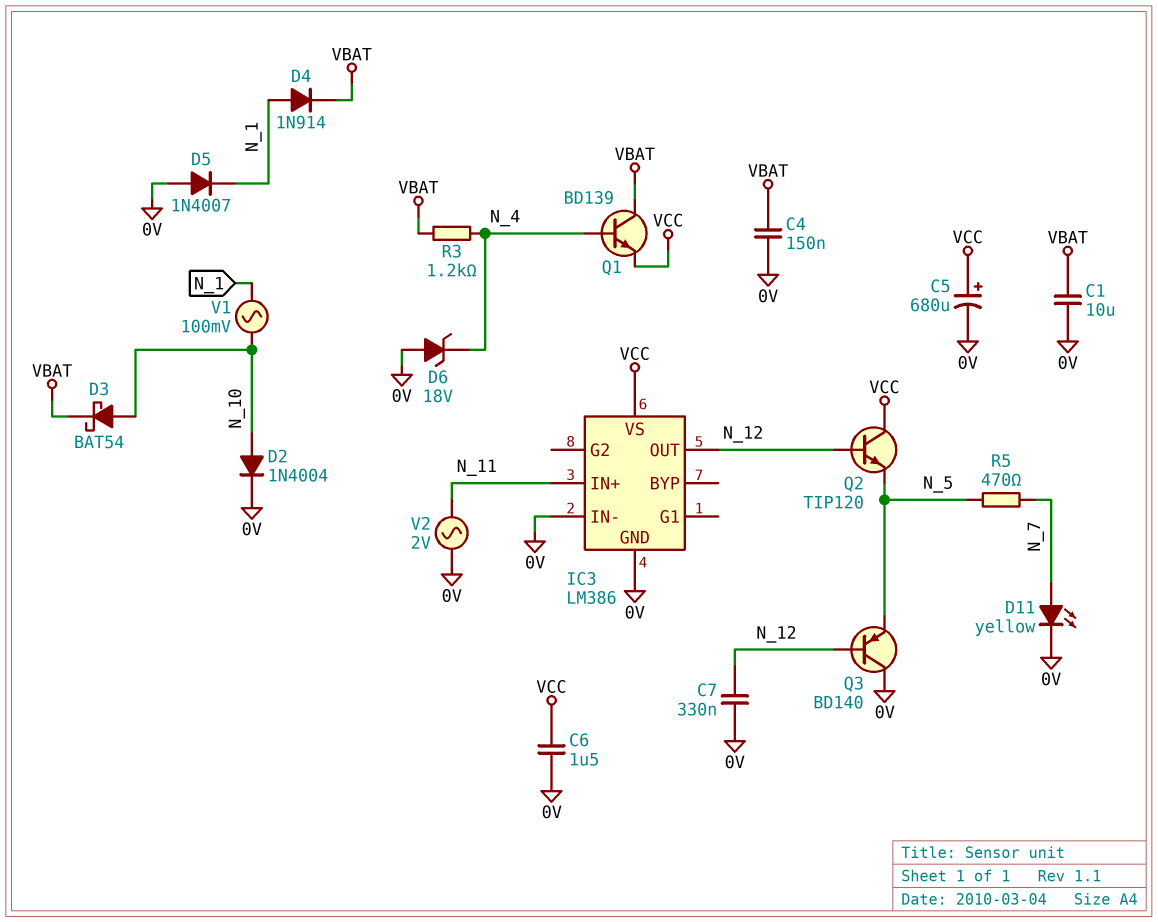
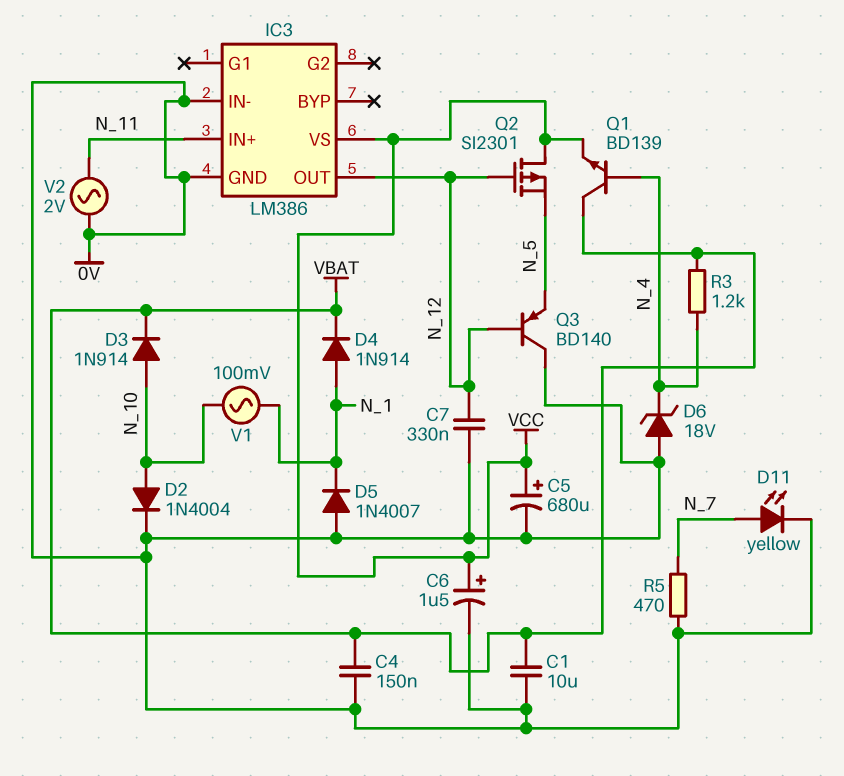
C6: 1.5uF (0V, VCC) -> 1.5uF (plus VCC, minus 0V)
D3: schottky BAT54 (A N_10, K VBAT) -> diode 1N914 (A N_10, K VBAT)
Q2: NPN TIP120 (B N_12, C VCC, E N_5) -> PMOS SI2301 (G N_12, D VCC, S N_5)
R5: 470 (N_5, N_7) -> 470 (0V, N_7)

